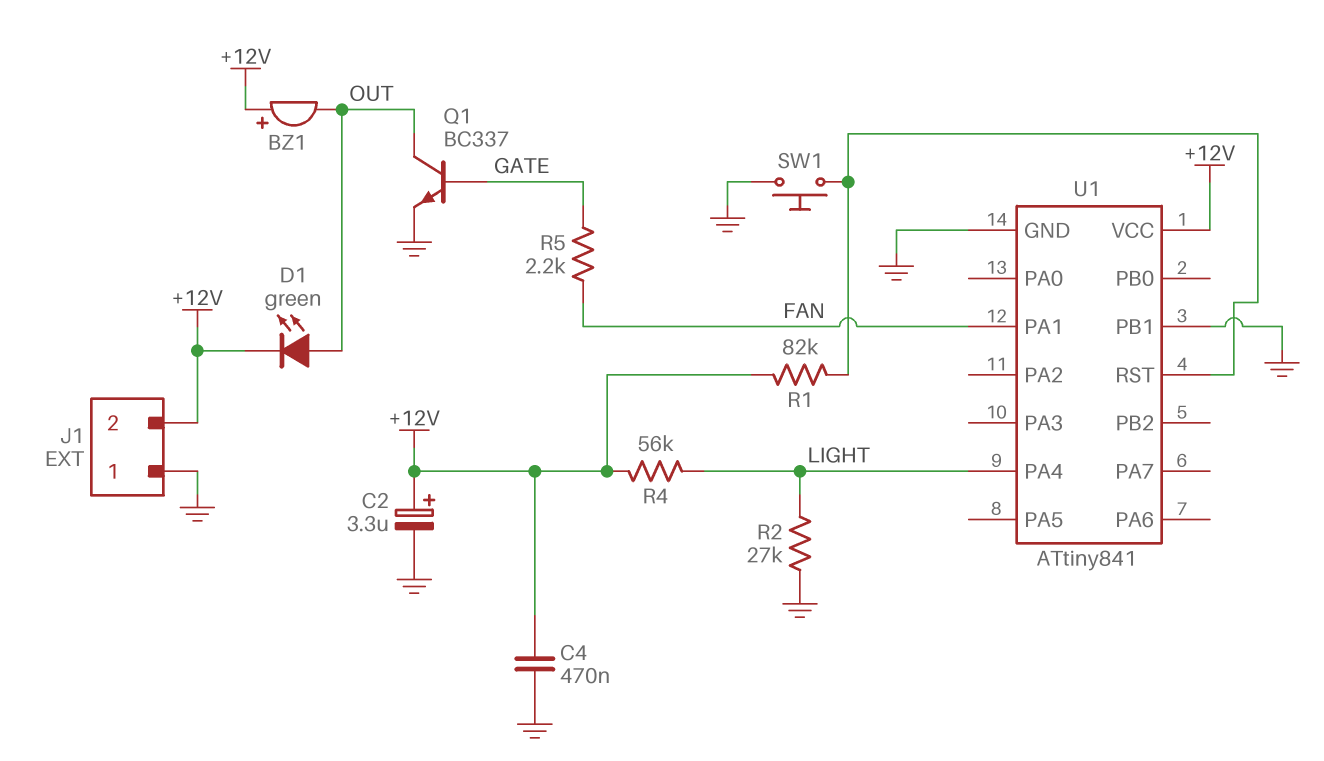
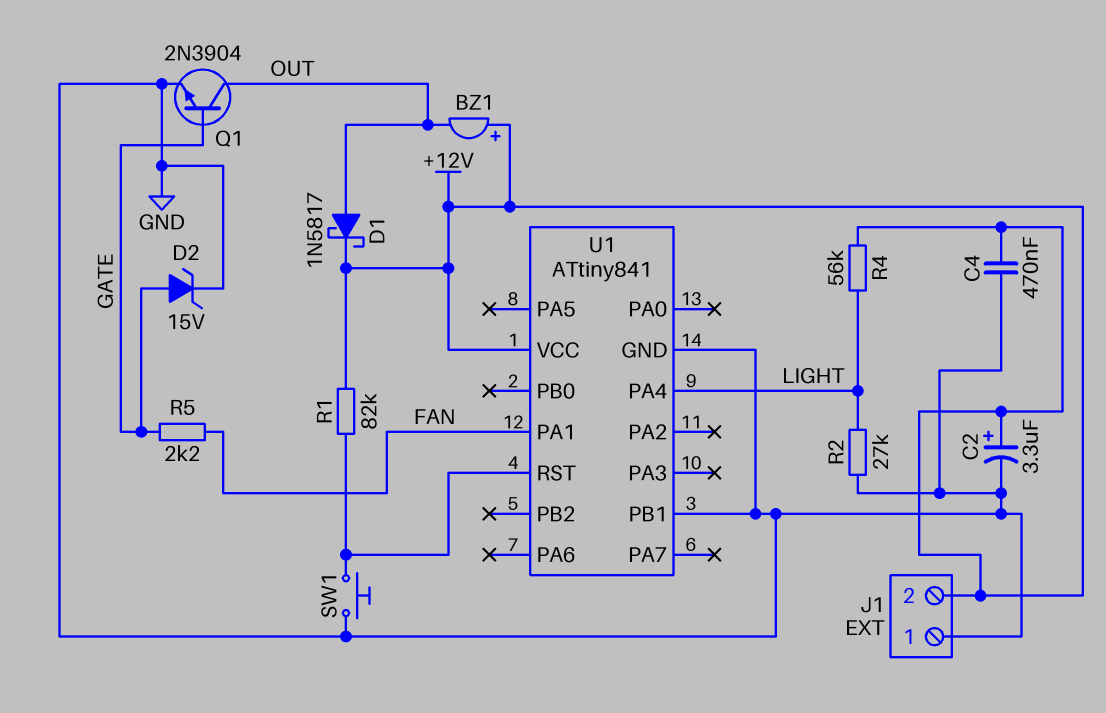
D1: LED green (A OUT, K +12V) -> schottky 1N5817 (A OUT, K +12V)
D2: none -> zener 15V (A GATE, K GND)
Q1: NPN BC337 (B GATE, C OUT, E GND) -> NPN 2N3904 (B GATE, C OUT, E GND)

